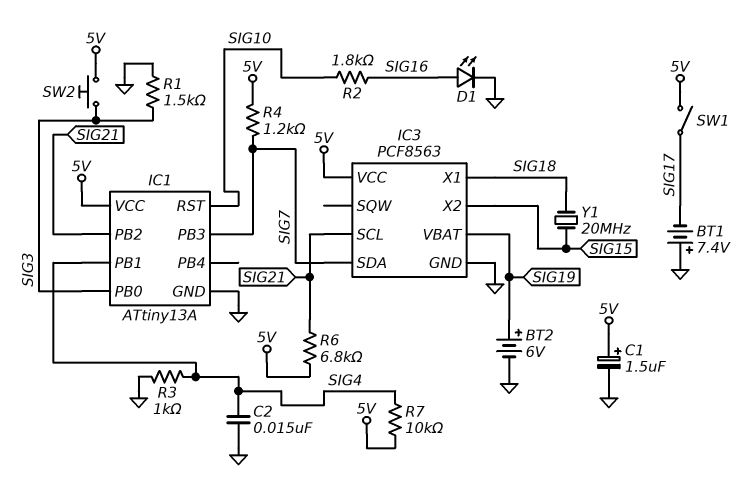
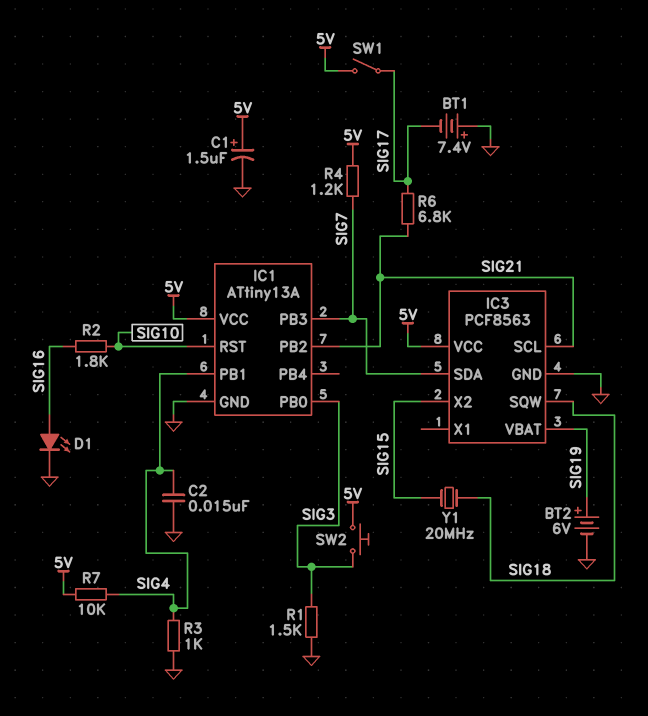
IC3 pin SQW: none -> SIG18
IC3 pin X1: SIG18 -> none
R6: 6.8k (5V, SIG21) -> 6.8k (SIG17, SIG21)

